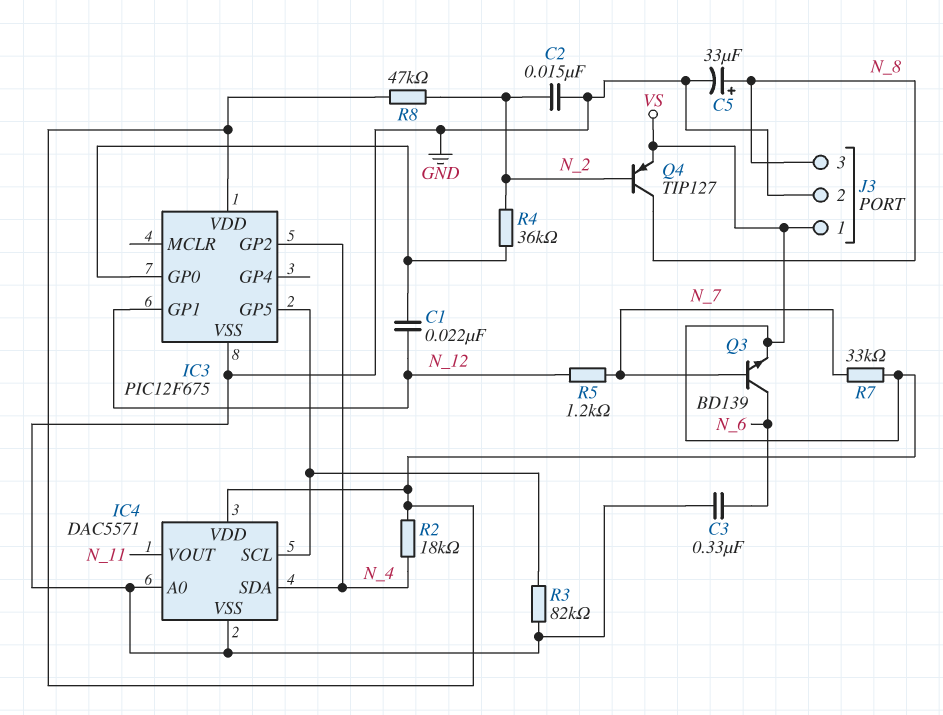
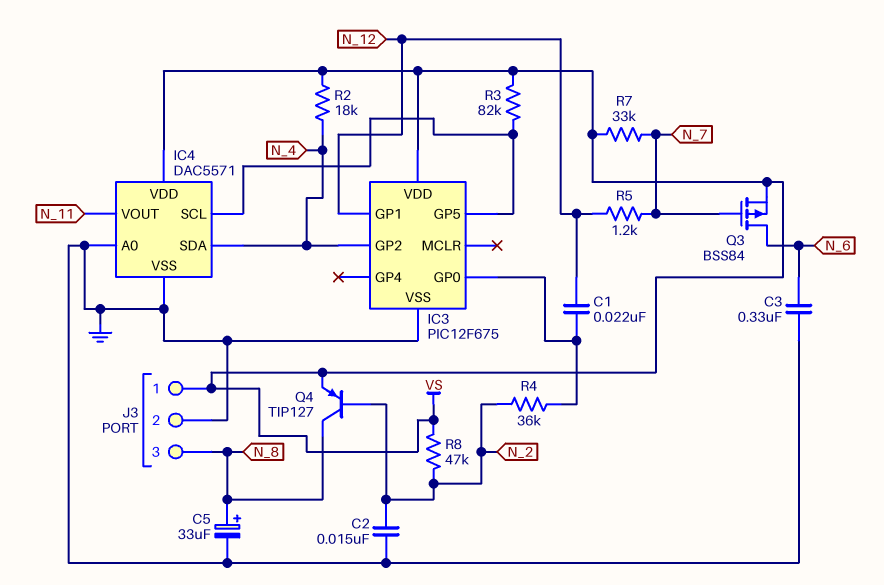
Q3: NPN BD139 (B N_7, C N_6, E VS) -> PMOS BSS84 (G N_7, D N_6, S VS)
R3: 82k (GND, IC3/GP5) -> 82k (IC3/GP5, VS)

